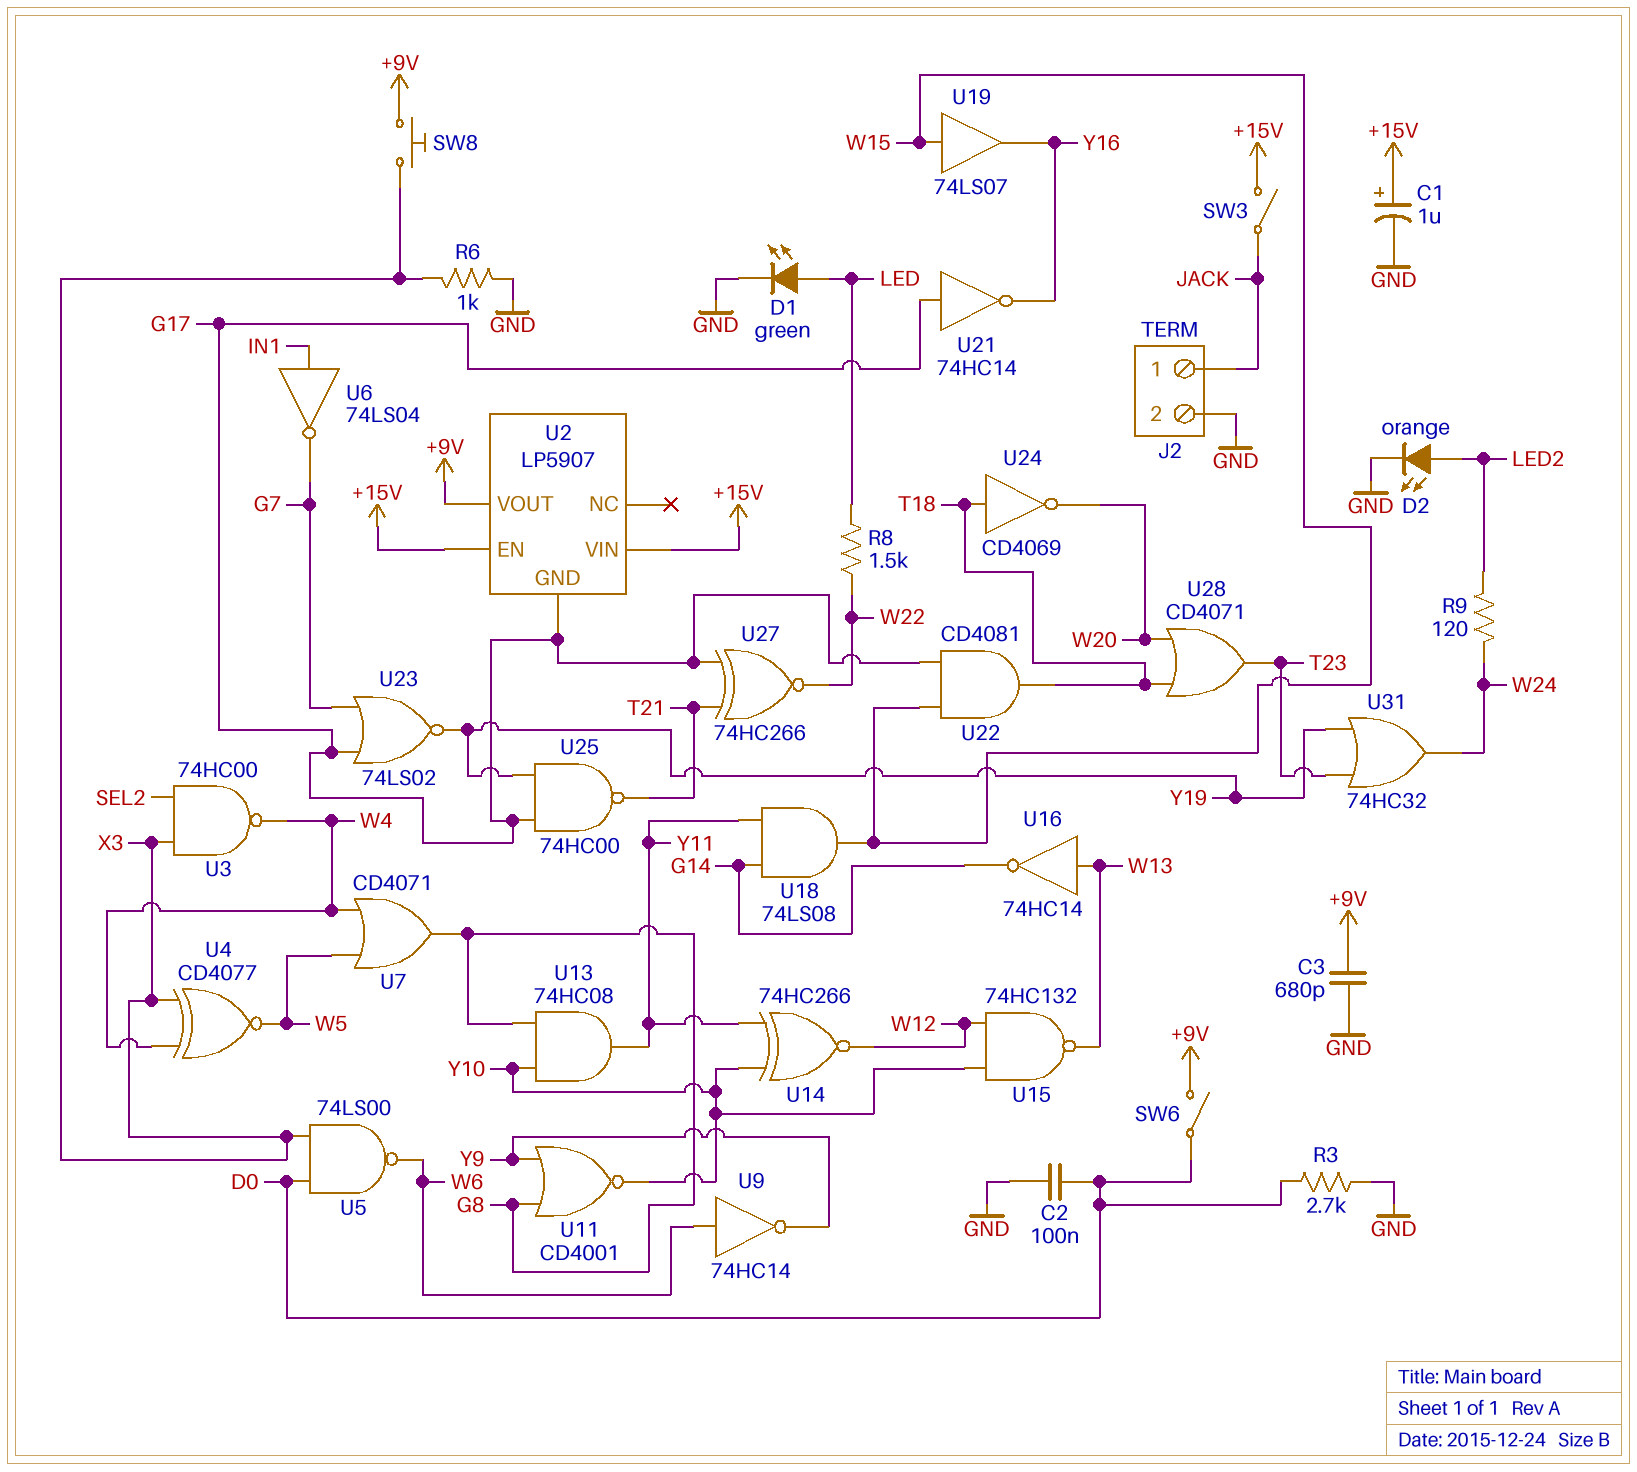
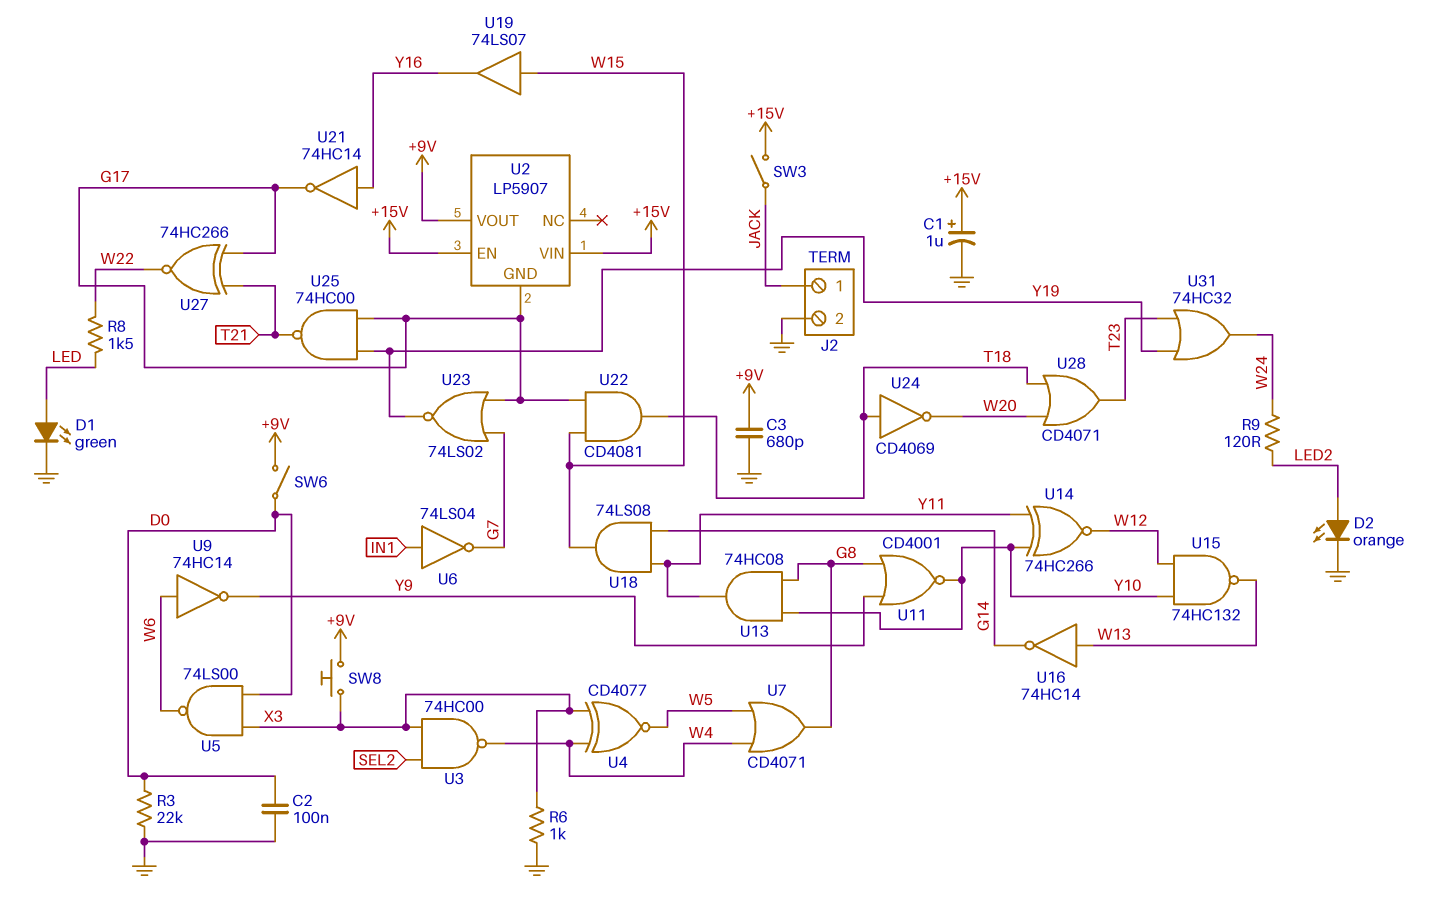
R3: 2.7k (D0, GND) -> 22k (D0, GND)
U21: NOT 74HC14 (in G17, out Y16) -> NOT 74HC14 (in Y16, out G17)

